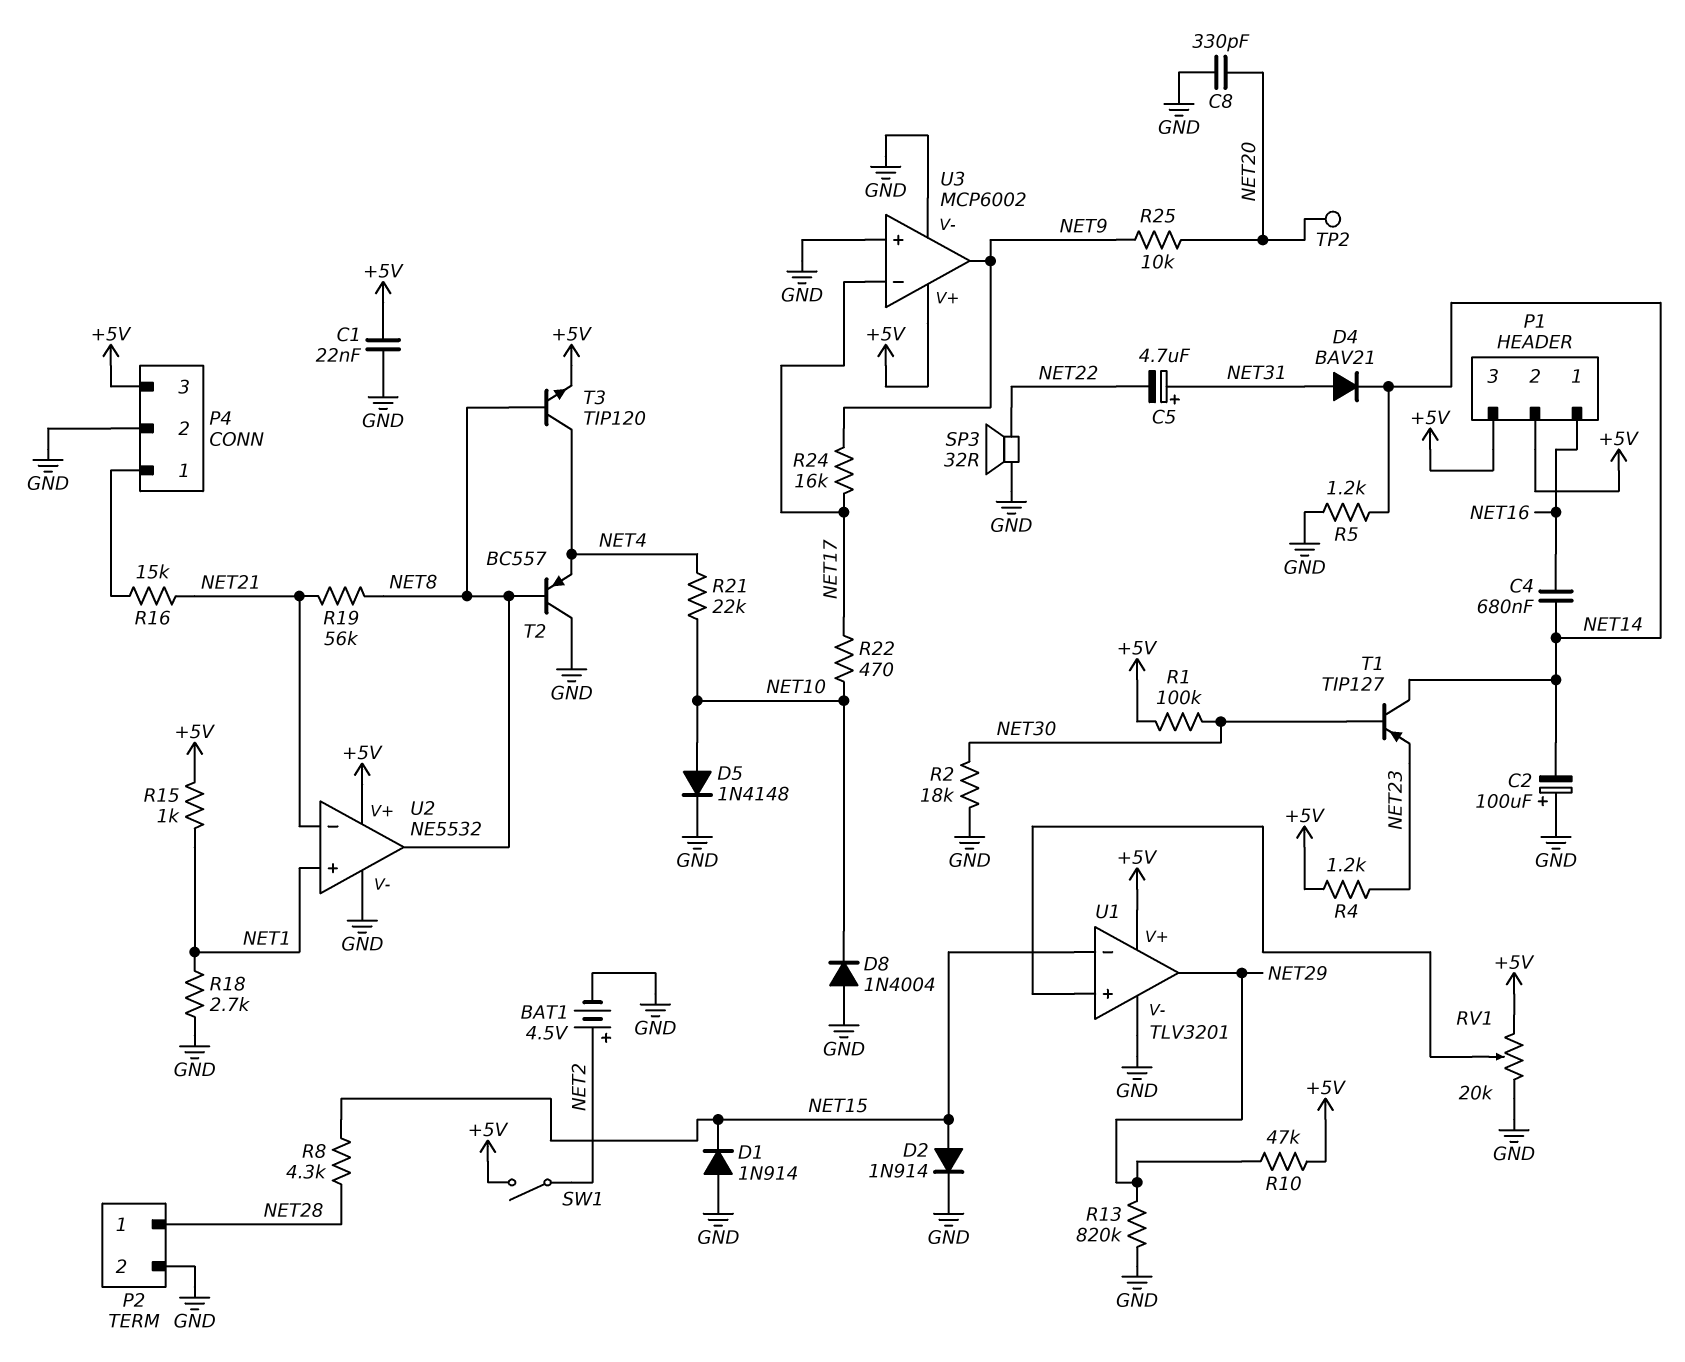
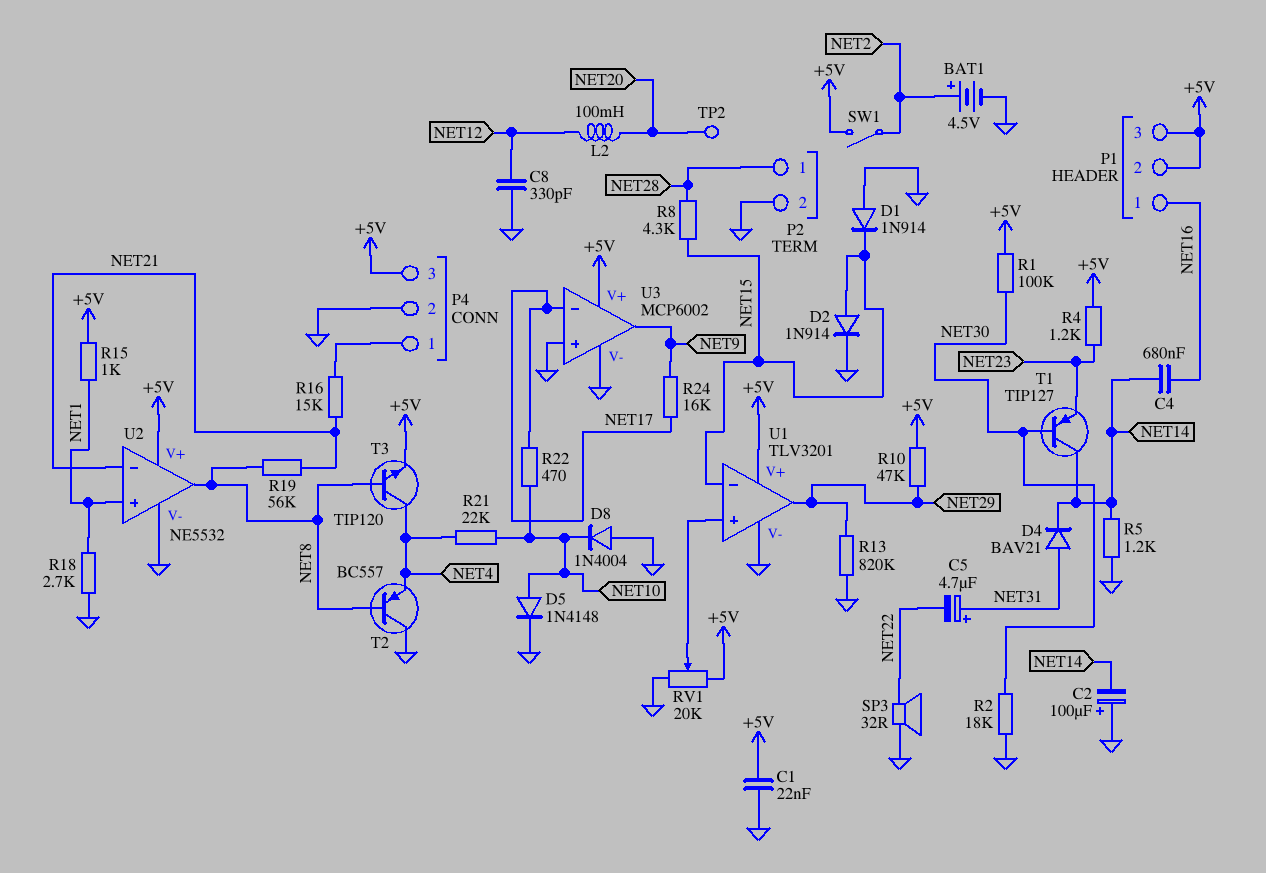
C8: 330pF (GND, NET20) -> 330pF (GND, NET12)
L2: none -> 100mH (NET12, NET20)
R25: 10k (NET9, NET20) -> none

